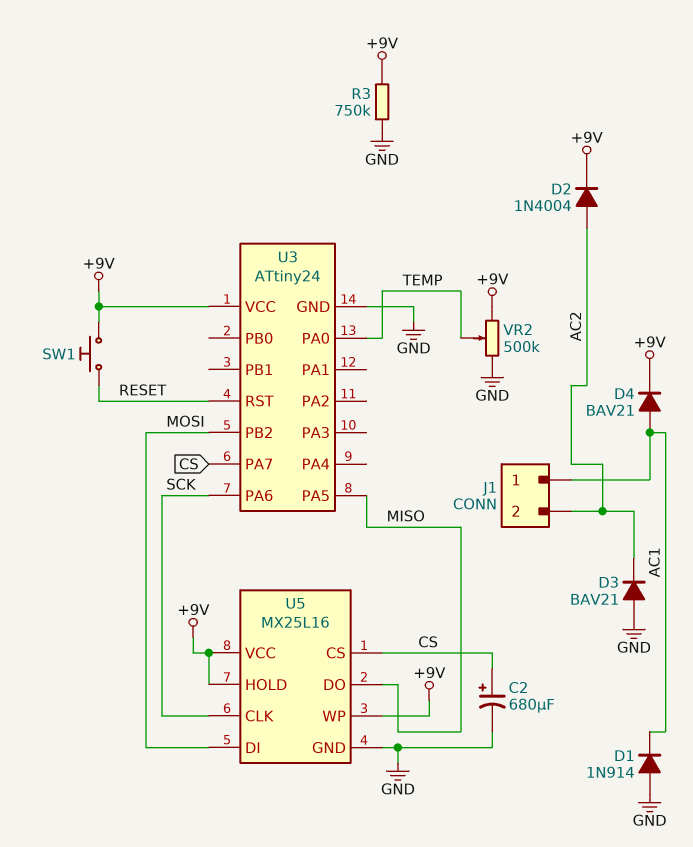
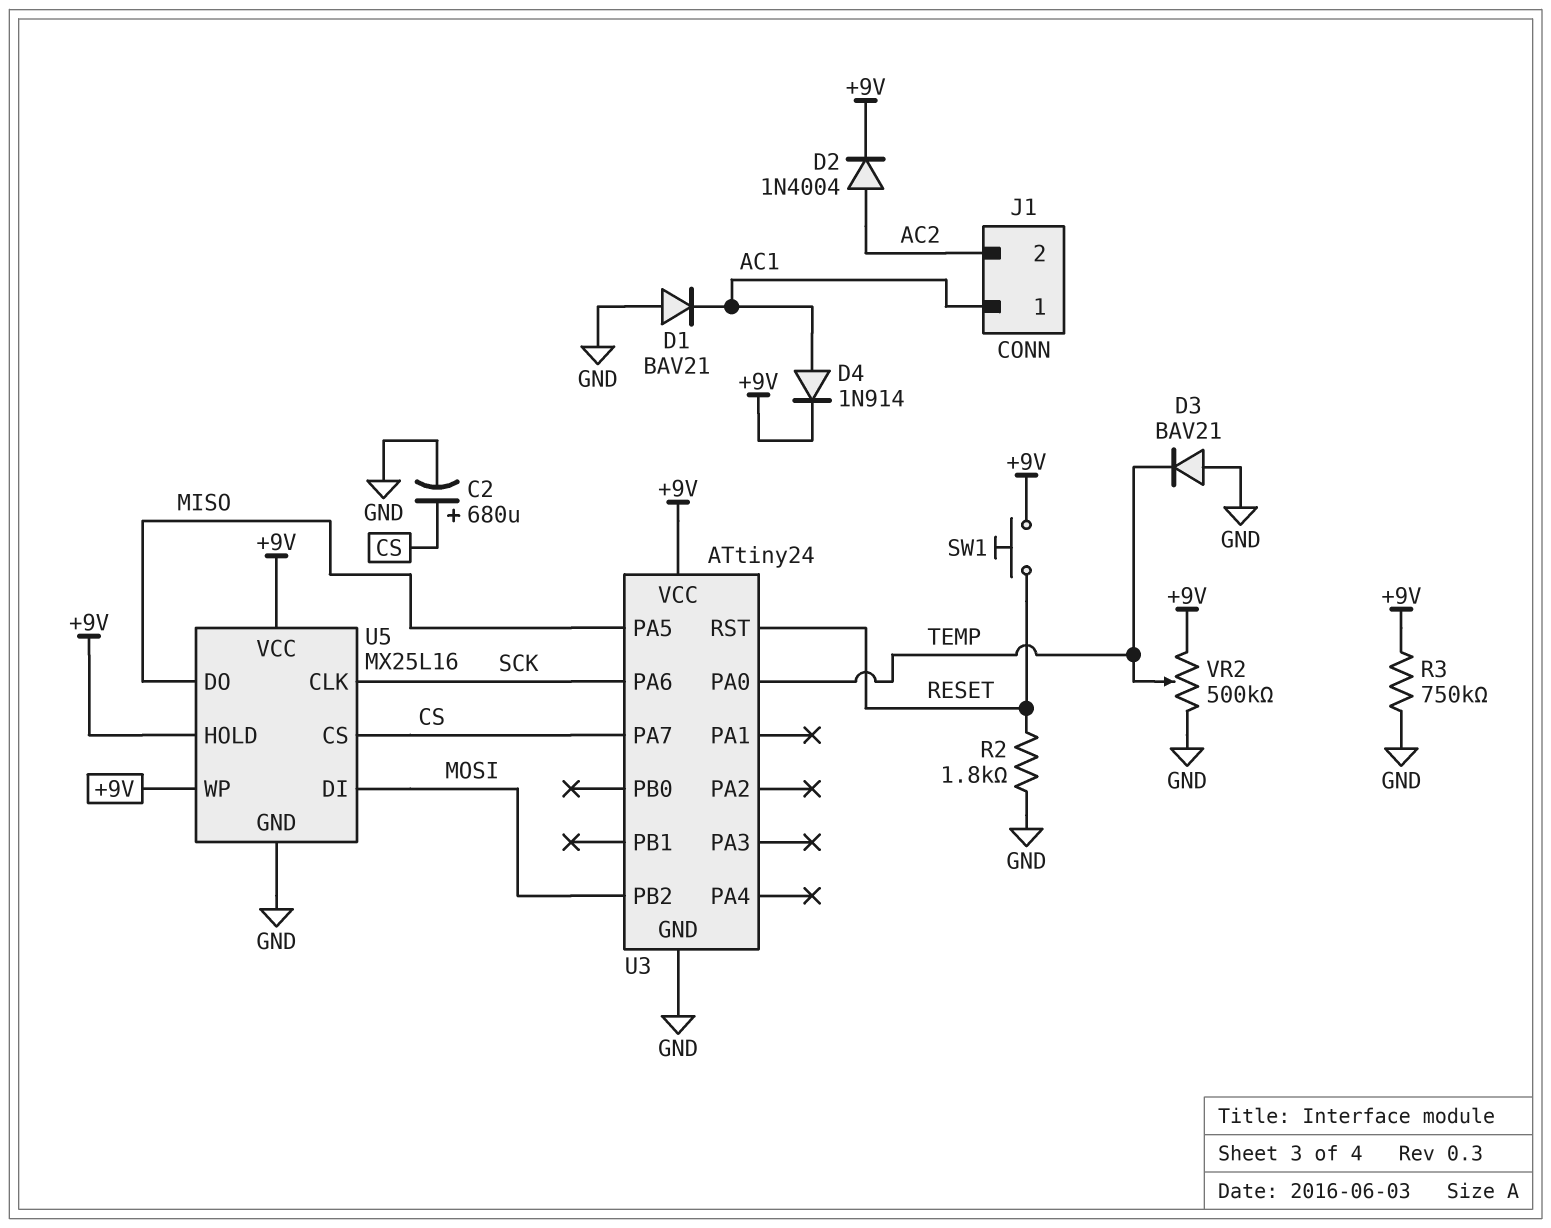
D1: diode 1N914 (A GND, K AC1) -> diode BAV21 (A GND, K AC1)
D3: diode BAV21 (A GND, K AC2) -> diode BAV21 (A GND, K TEMP)
D4: diode BAV21 (A AC1, K +9V) -> diode 1N914 (A AC1, K +9V)
R2: none -> 1.8k (GND, RESET)

